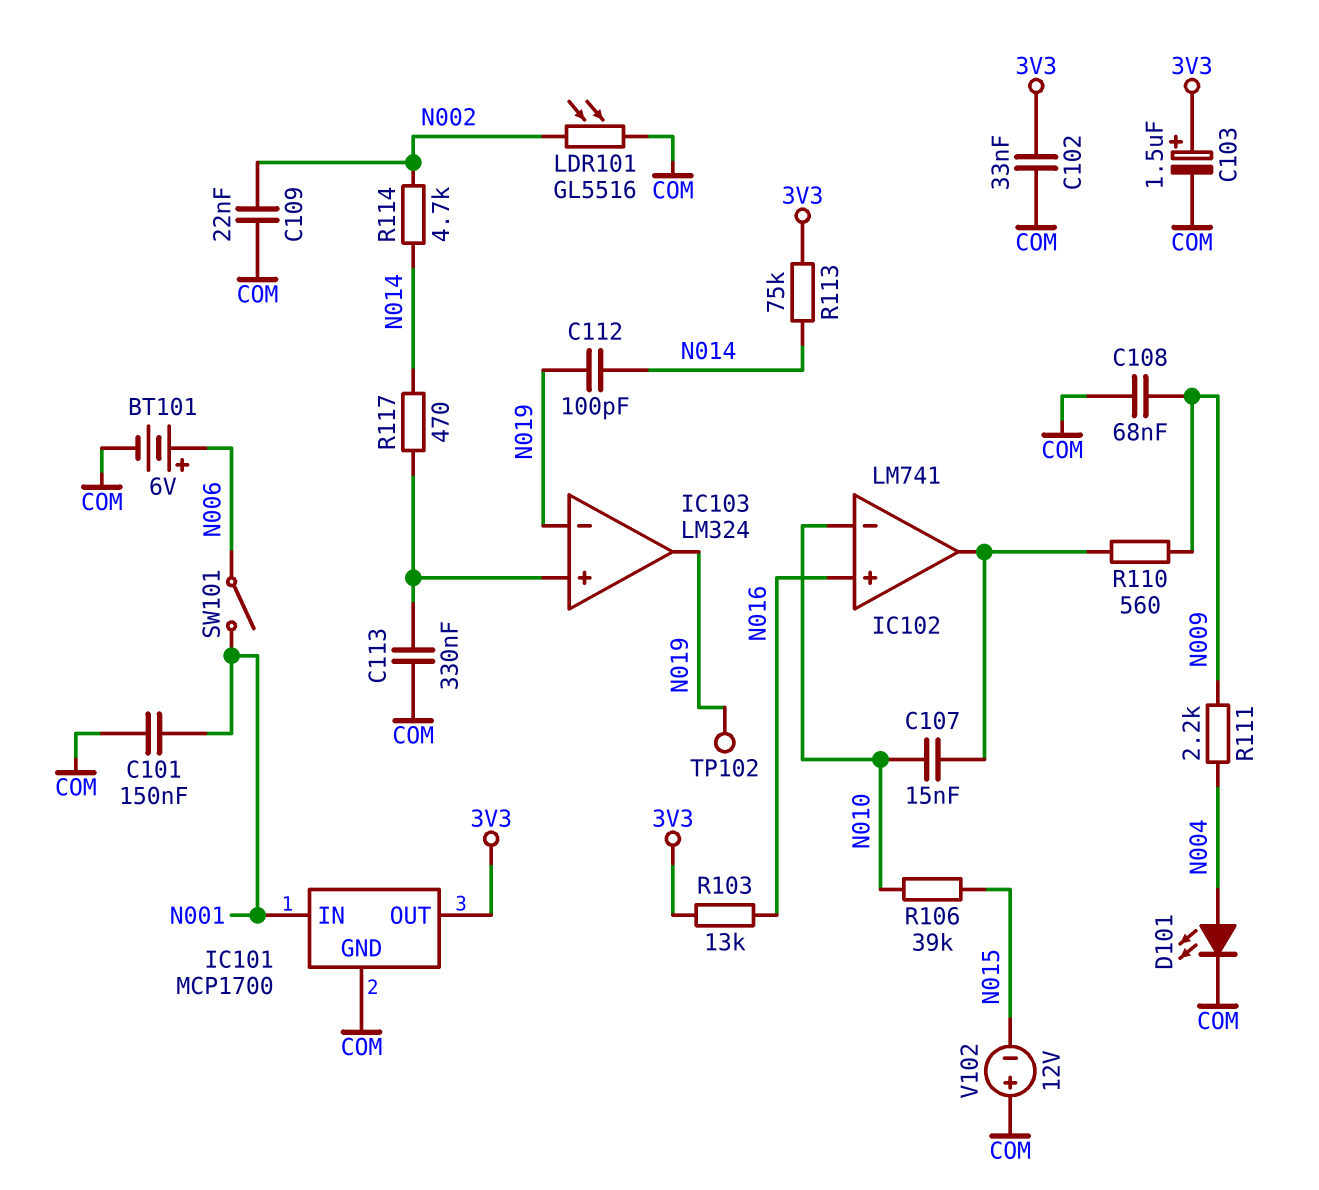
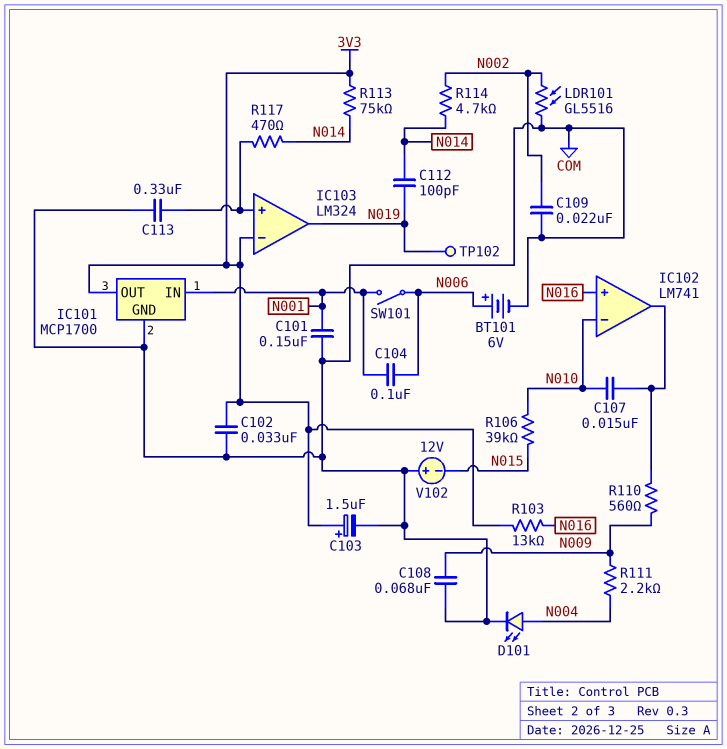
C104: none -> 100nF (N001, N006)
IC103 pin in-: N019 -> 3V3

